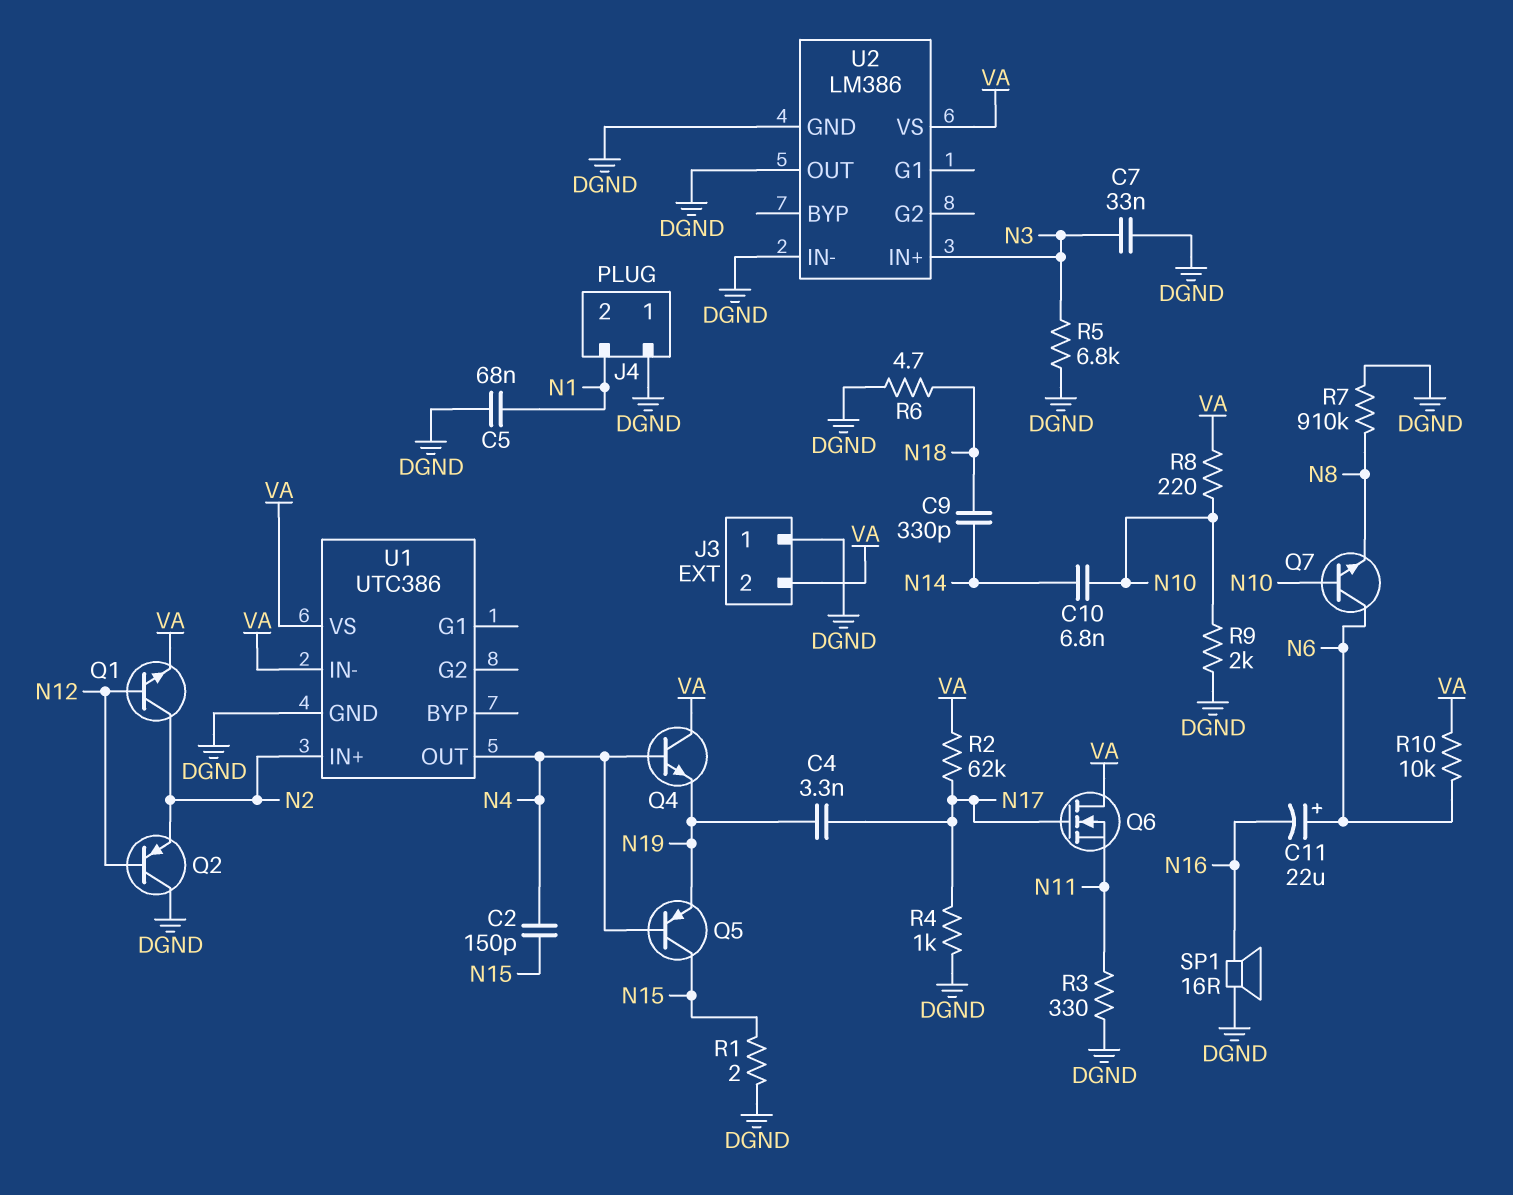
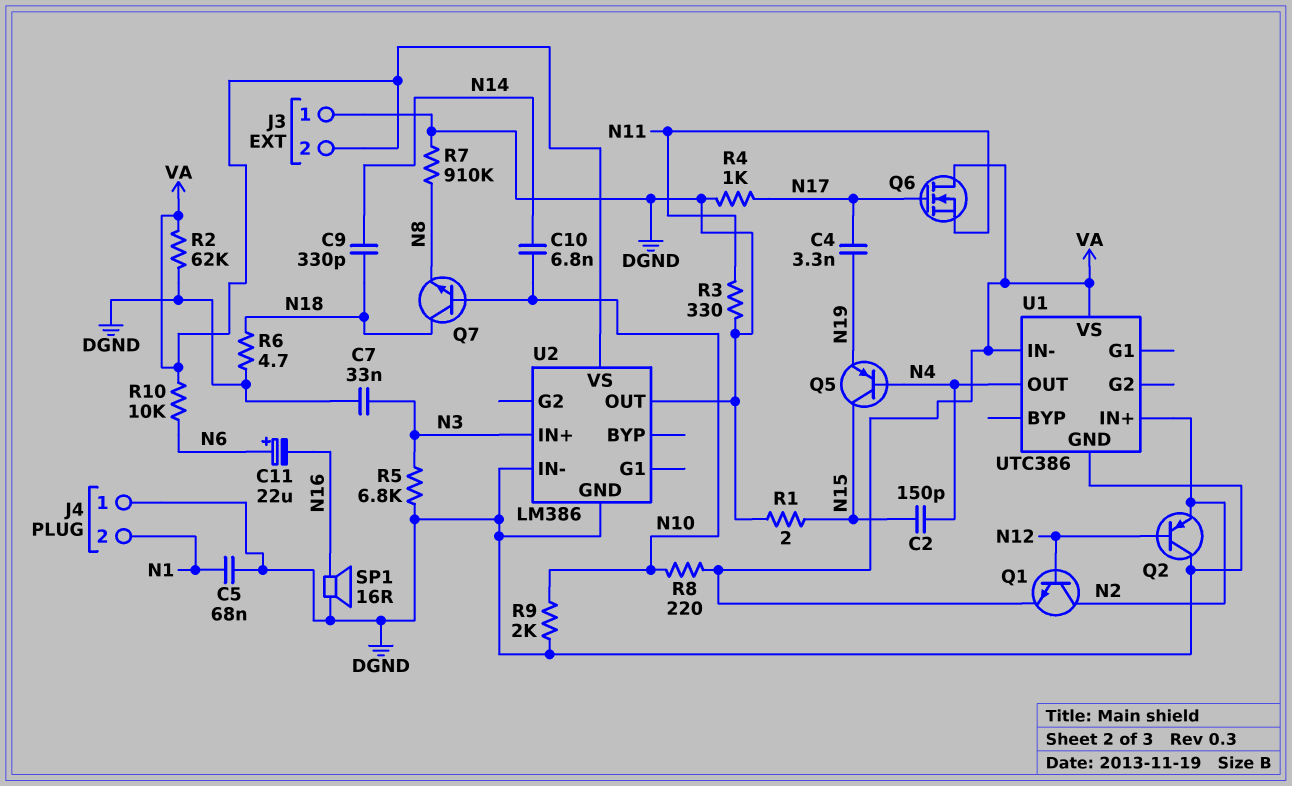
Q4: NPN (B N4, C VA, E N19) -> none
Q7: NPN (B N10, C N6, E N8) -> NPN (B N10, C N18, E N8)
R2: 62k (N17, VA) -> 62k (DGND, VA)

